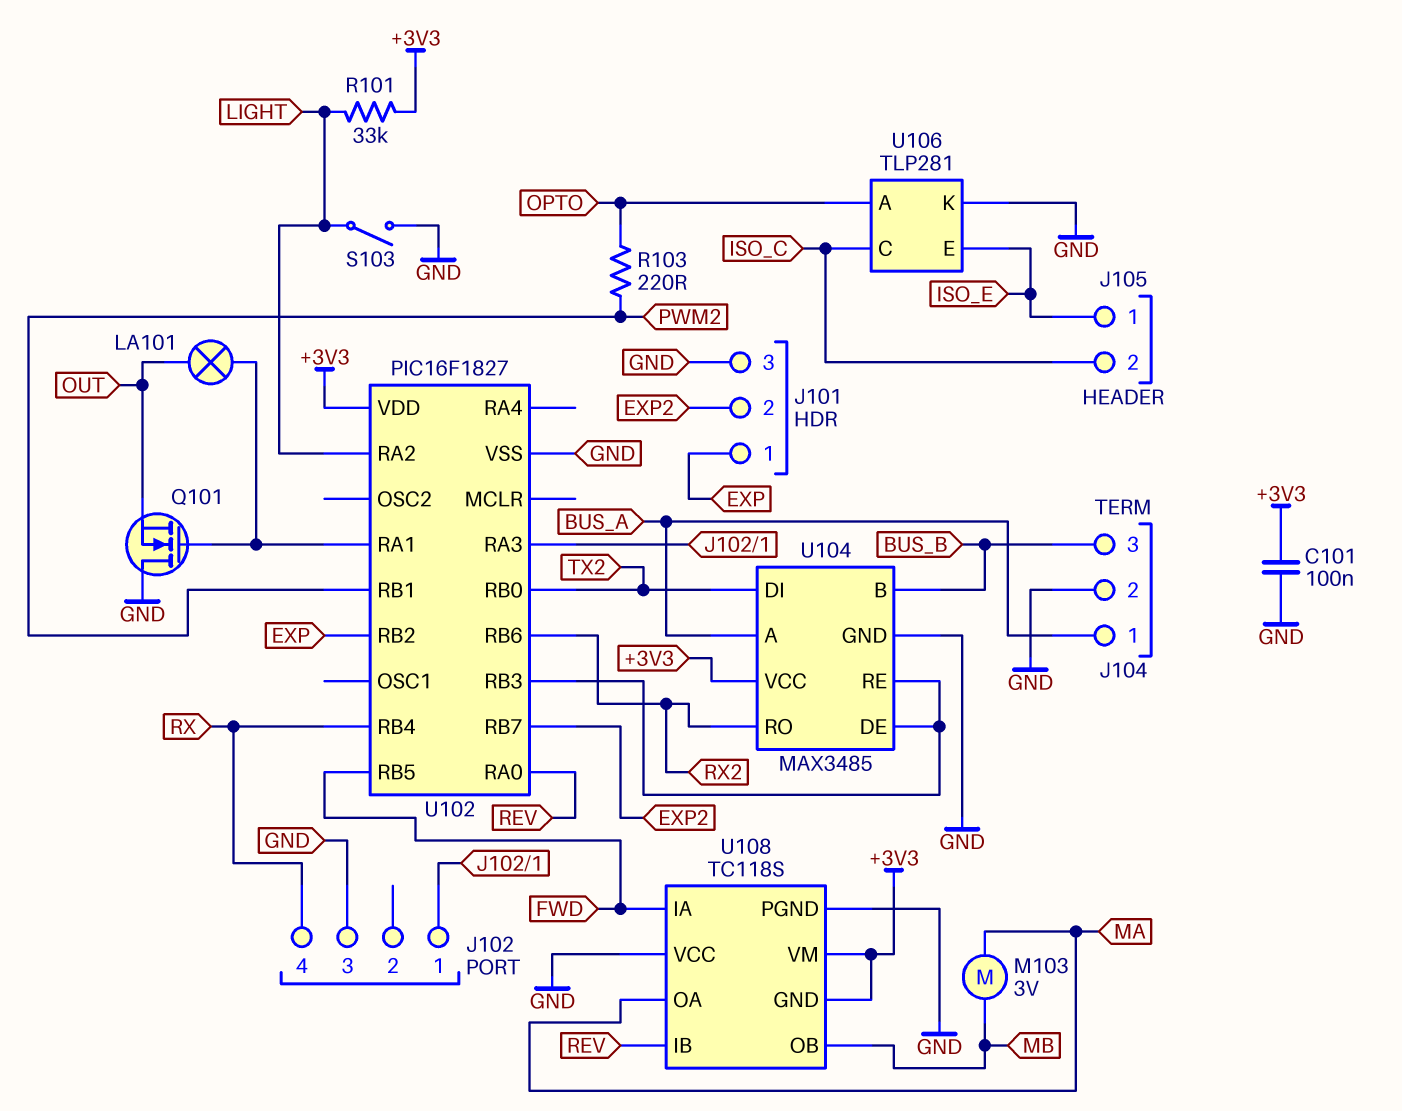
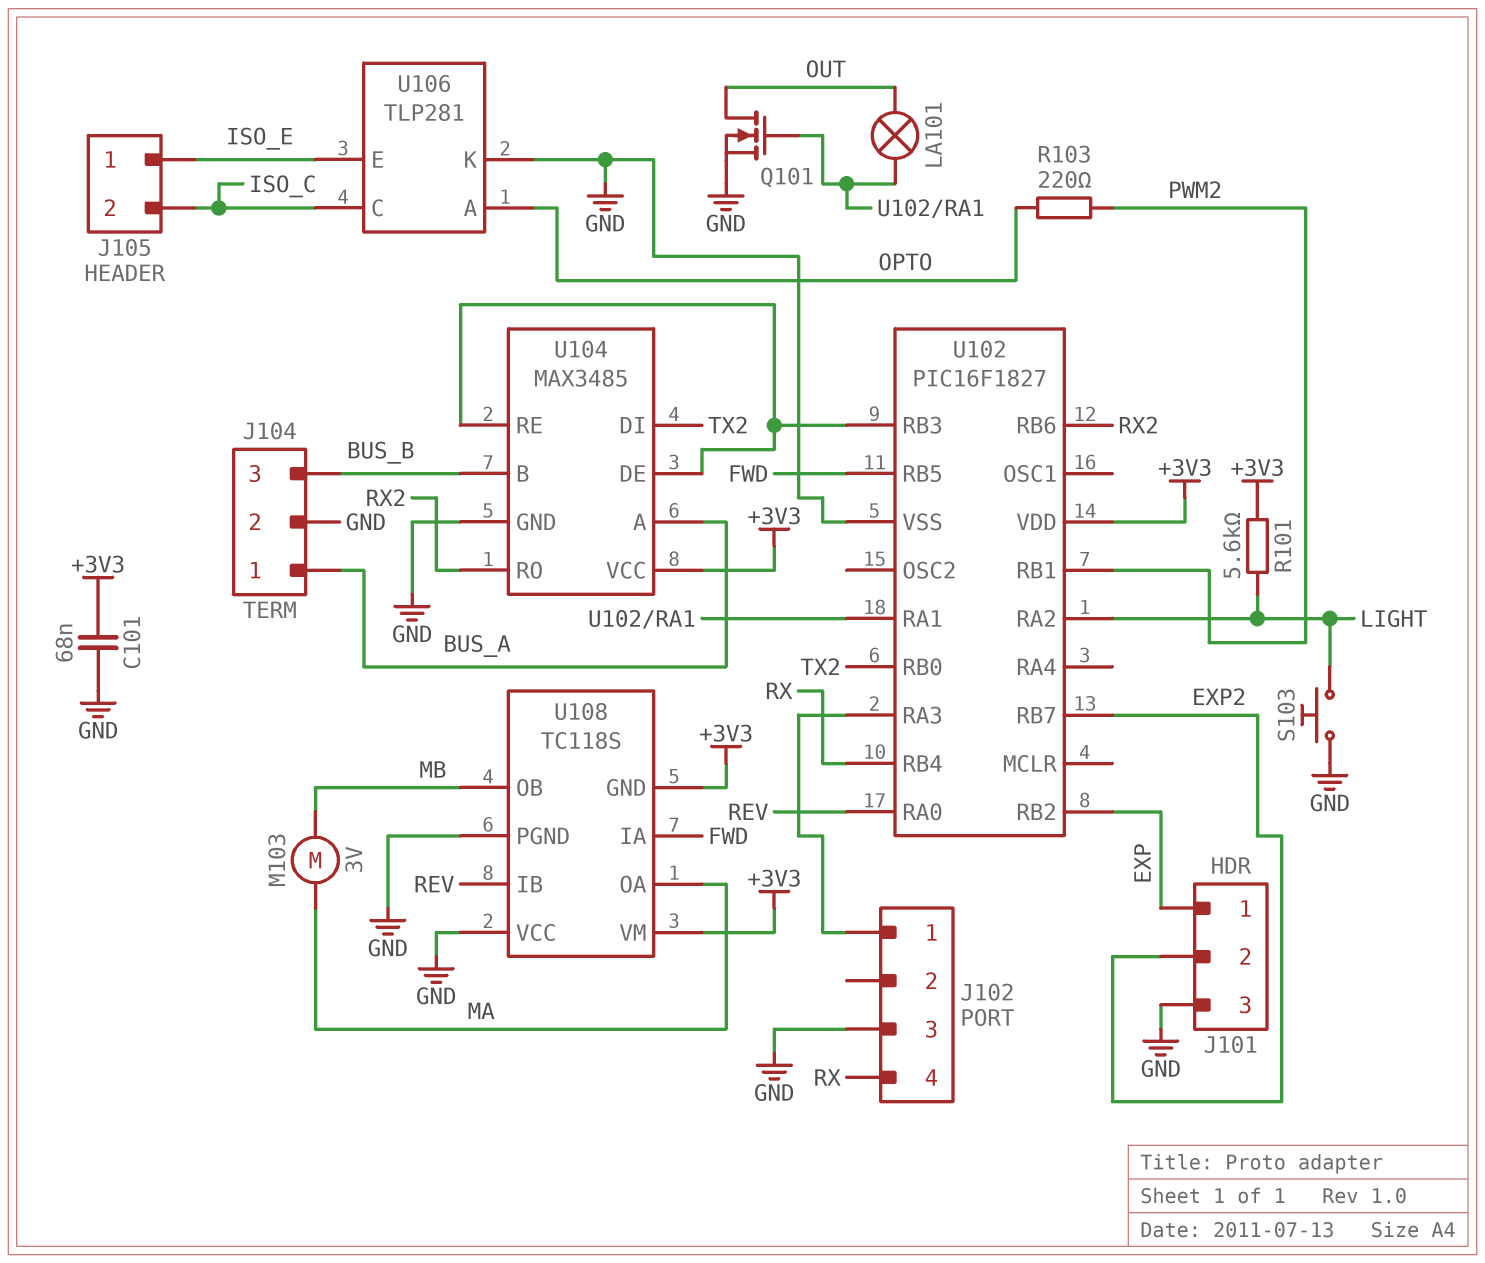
C101: 100nF (+3V3, GND) -> 68nF (+3V3, GND)
Q101: NMOS (G U102/RA1, D GND, S OUT) -> NMOS (G U102/RA1, D OUT, S GND)
R101: 33k (+3V3, LIGHT) -> 5.6k (+3V3, LIGHT)
S103: switch (GND, LIGHT) -> button (GND, LIGHT)

